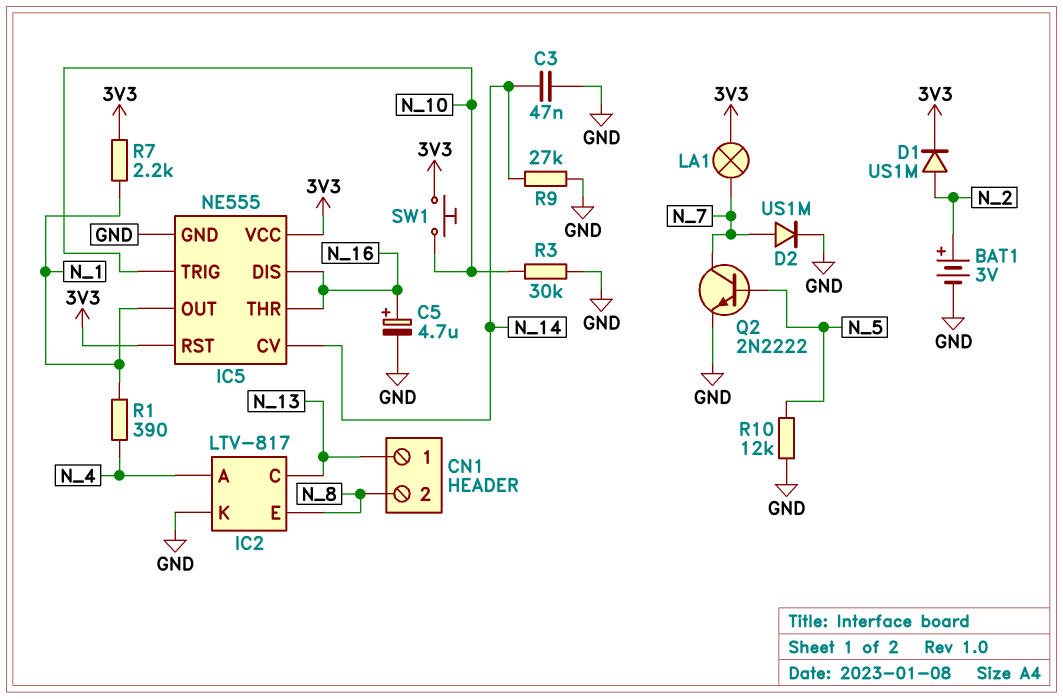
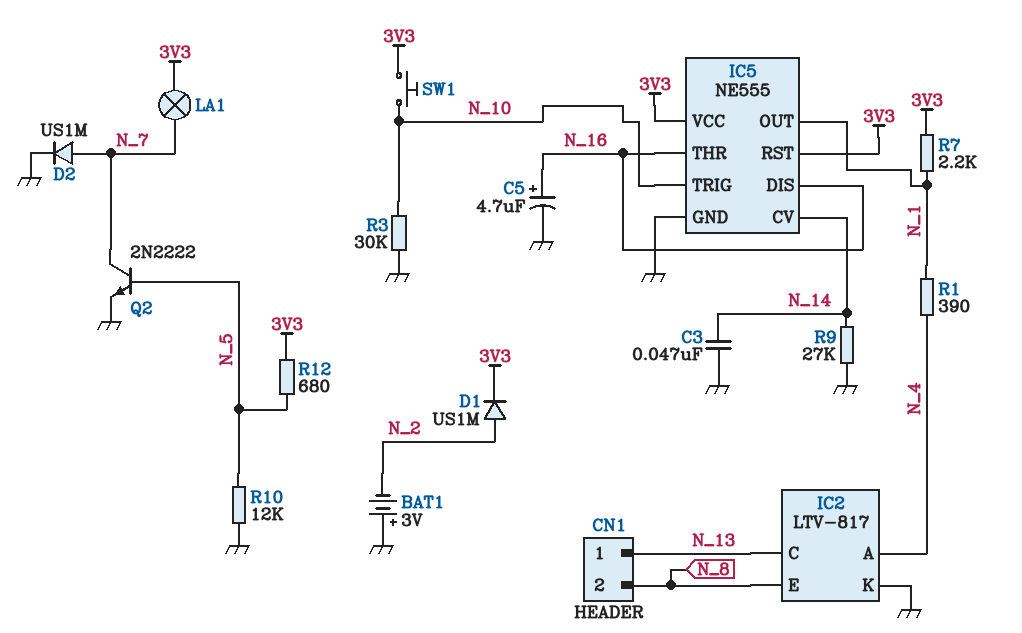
BAT1: 3V (plus N_2, minus GND) -> 3V (plus GND, minus N_2)
R12: none -> 680 (3V3, N_5)

